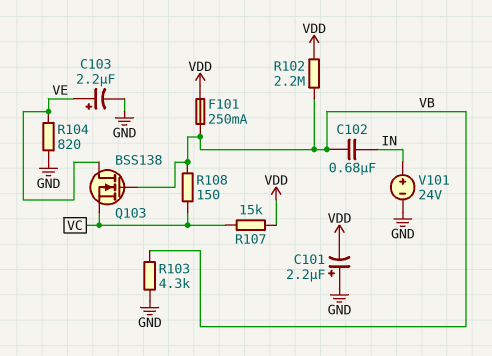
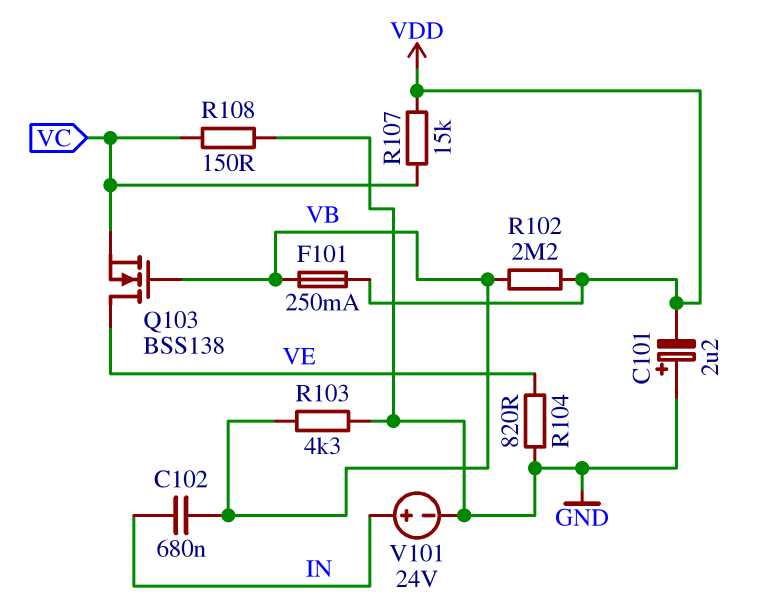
C103: 2.2uF (plus VE, minus GND) -> none
R108: 150 (VB, VC) -> 150 (GND, VC)

